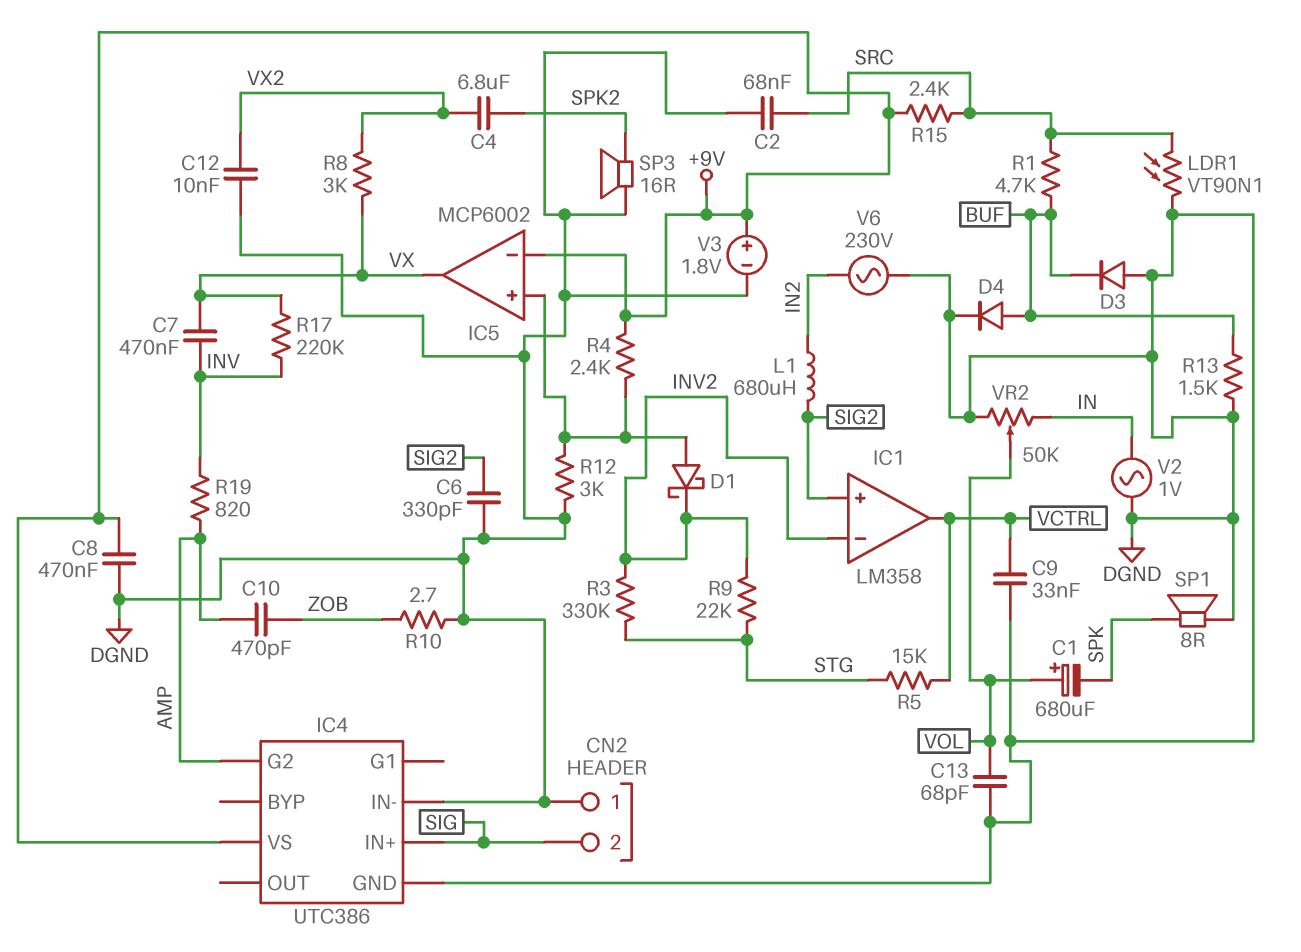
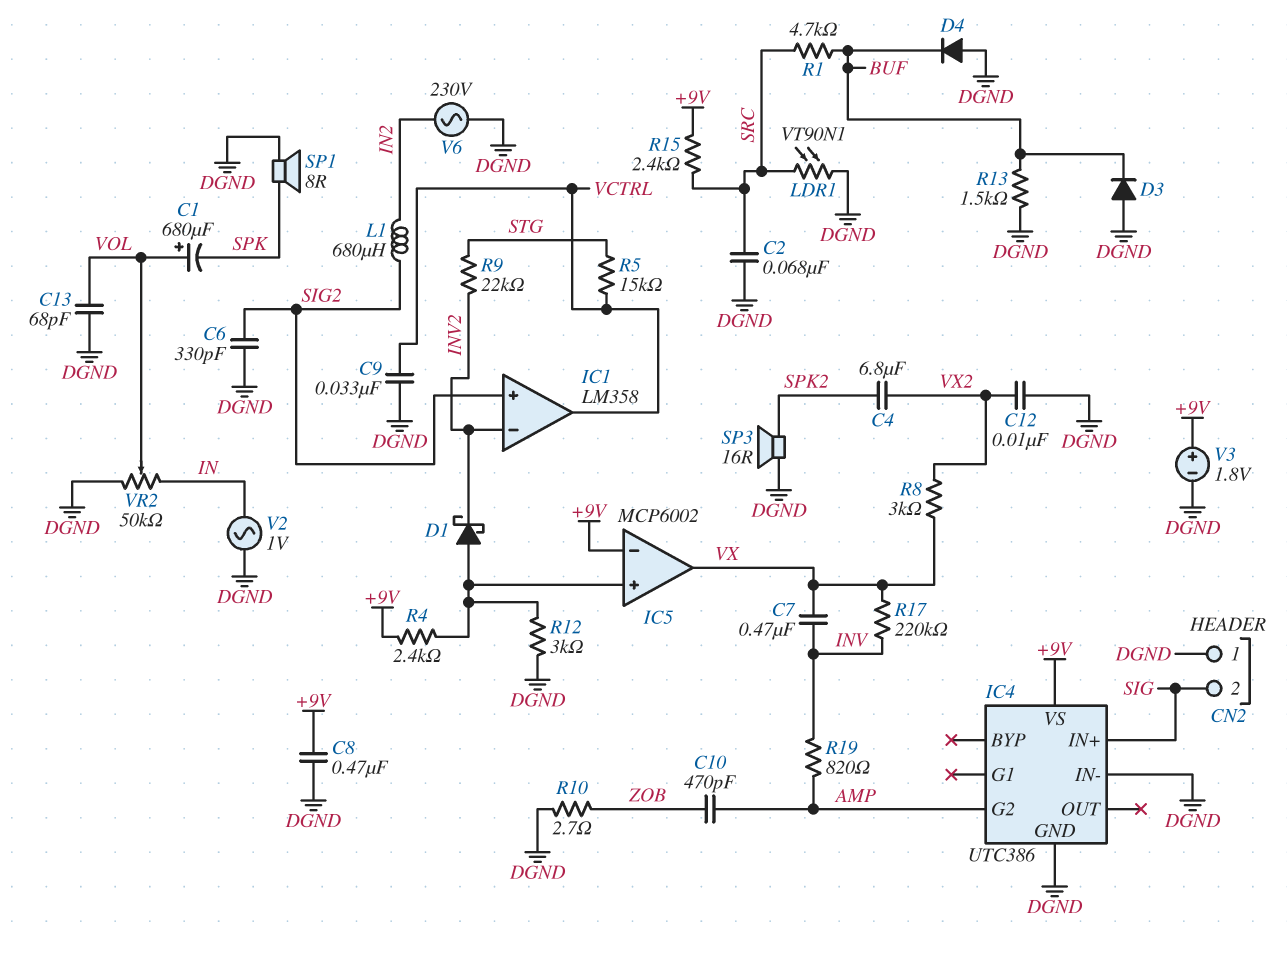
D4: diode (A BUF, K DGND) -> diode (A DGND, K BUF)
R3: 330k (INV2, STG) -> none

